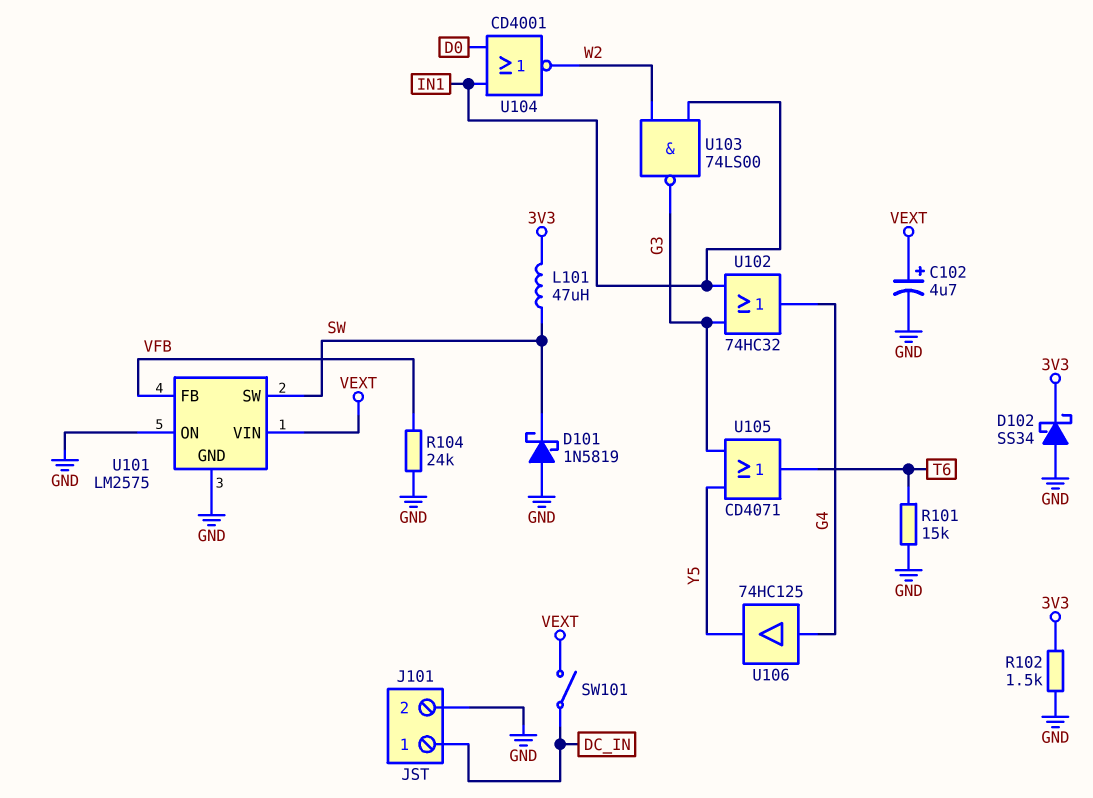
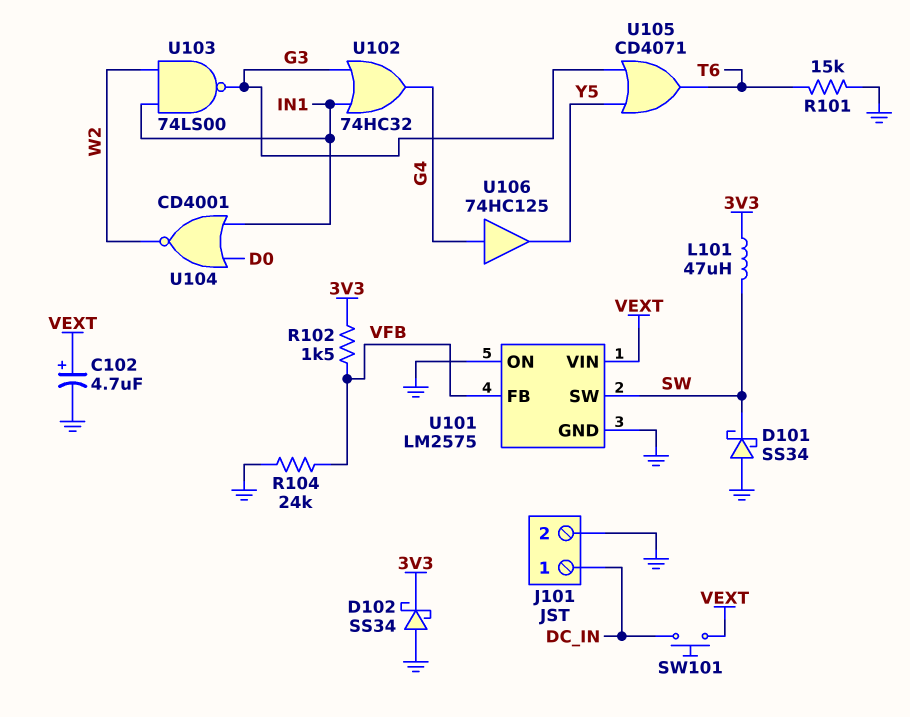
D101: schottky 1N5819 (A GND, K SW) -> schottky SS34 (A GND, K SW)
R102: 1.5k (3V3, GND) -> 1.5k (3V3, VFB)
SW101: switch (DC_IN, VEXT) -> button (DC_IN, VEXT)

